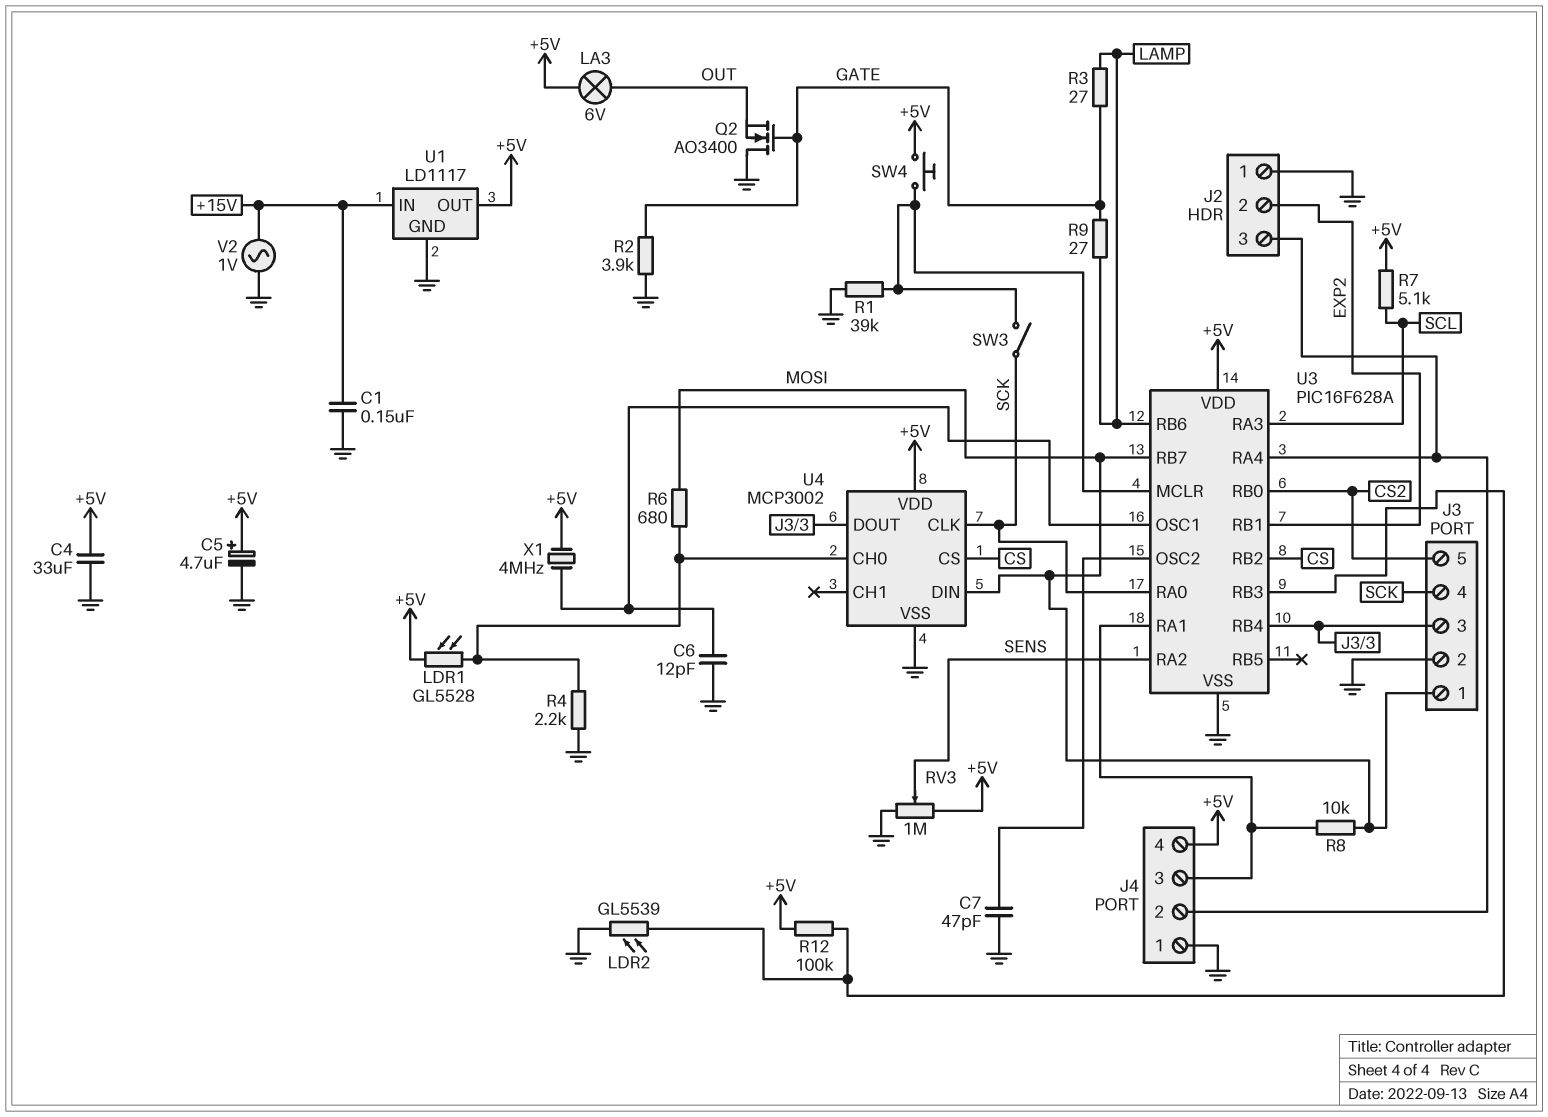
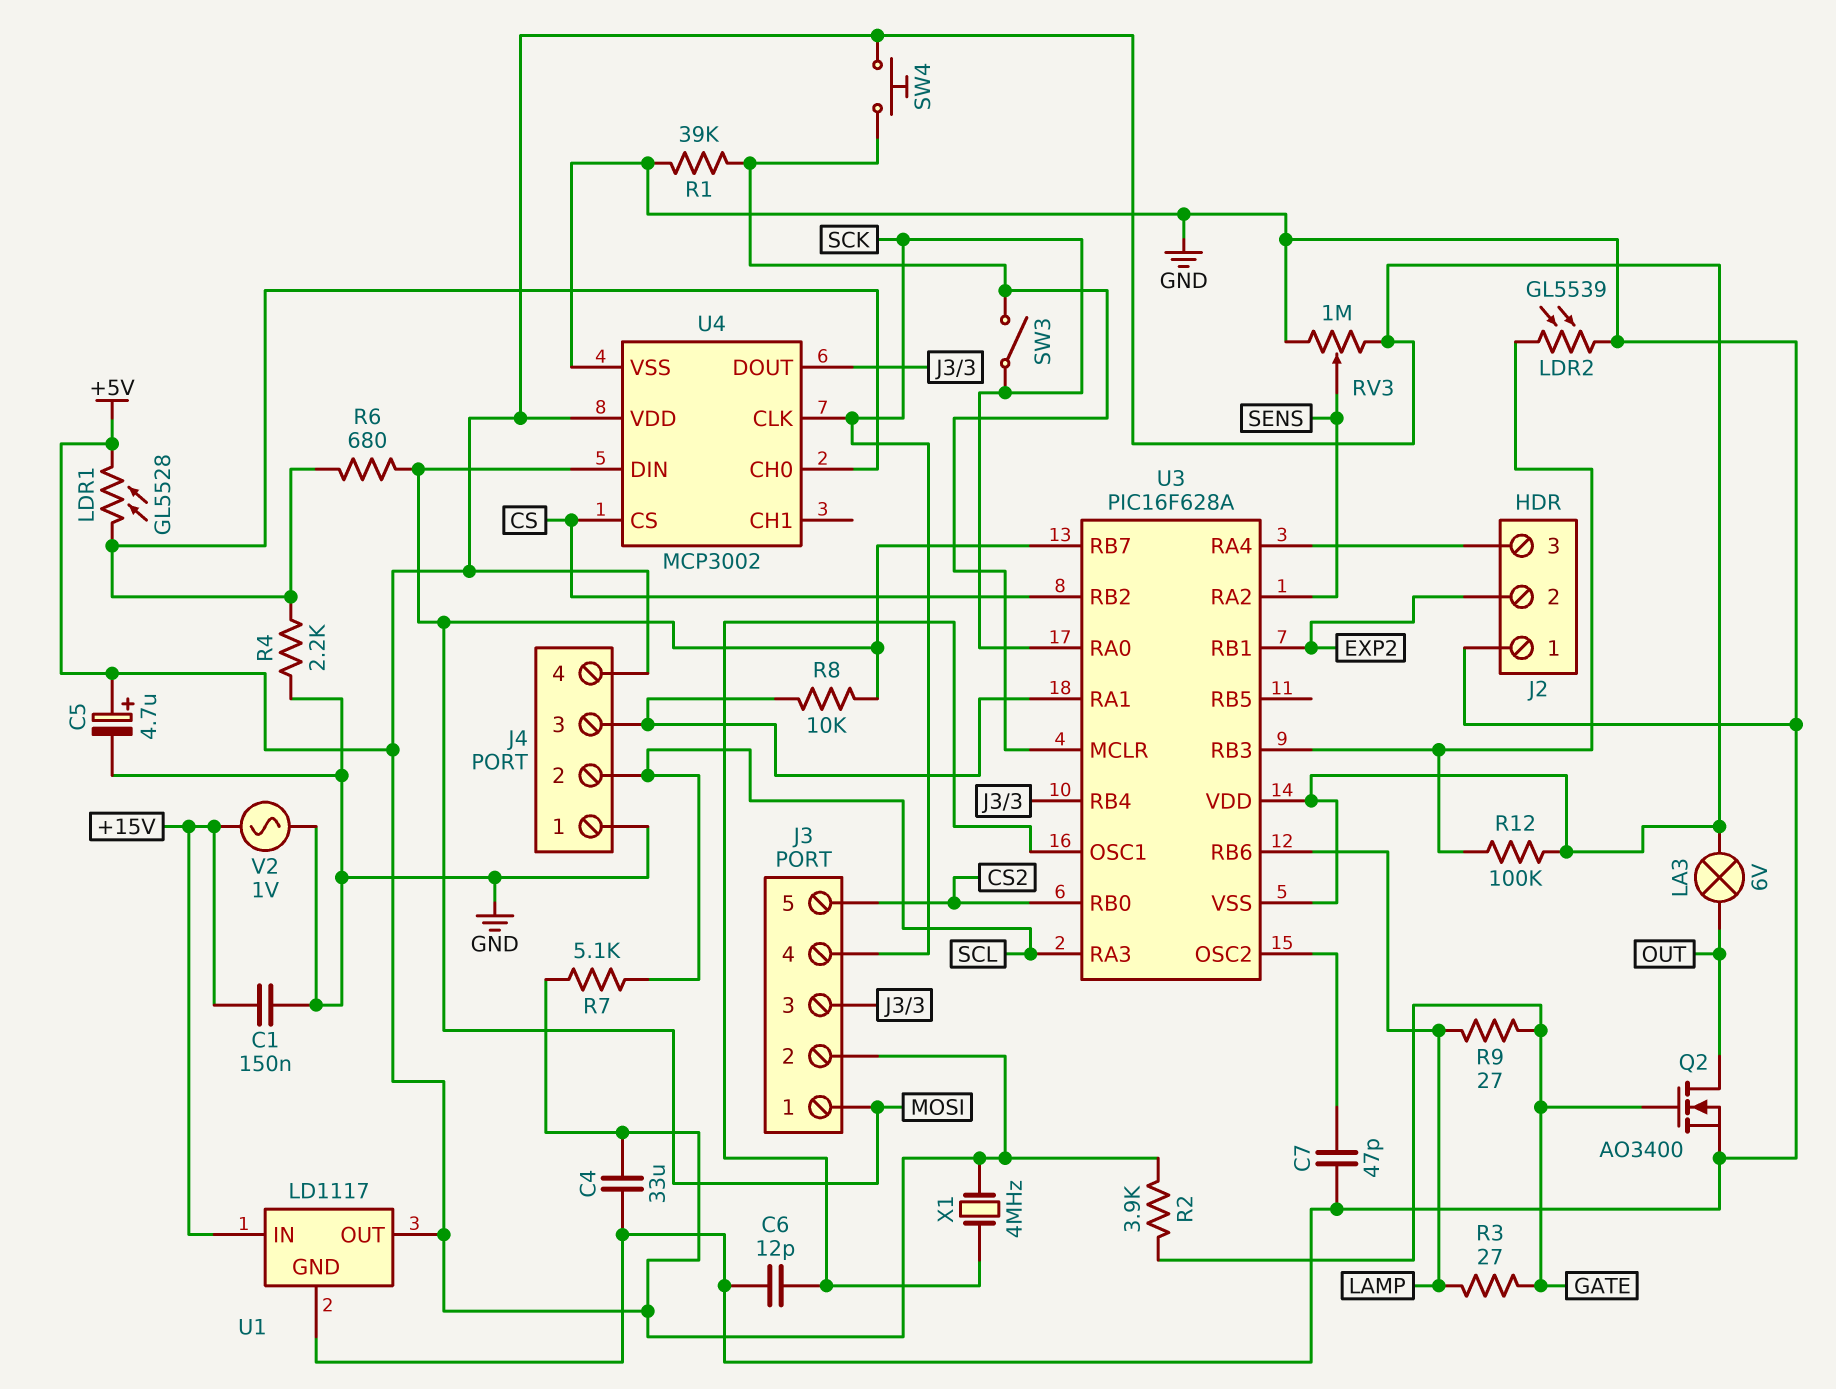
J3 pin 2: GND -> +5V
J4 pin 2: J2/3 -> SCL
Q2: NMOS AO3400 (G GATE, D GND, S OUT) -> NMOS AO3400 (G GATE, D OUT, S GND)
R2: 3.9k (GATE, GND) -> 3.9k (+5V, GATE)
U3 pin VSS: GND -> +5V

